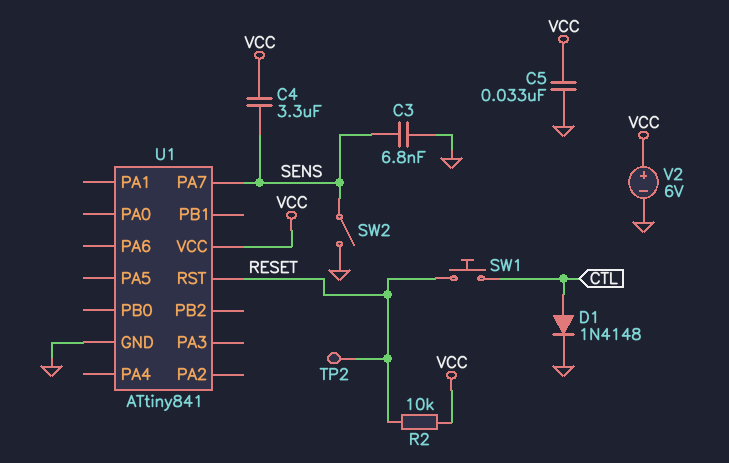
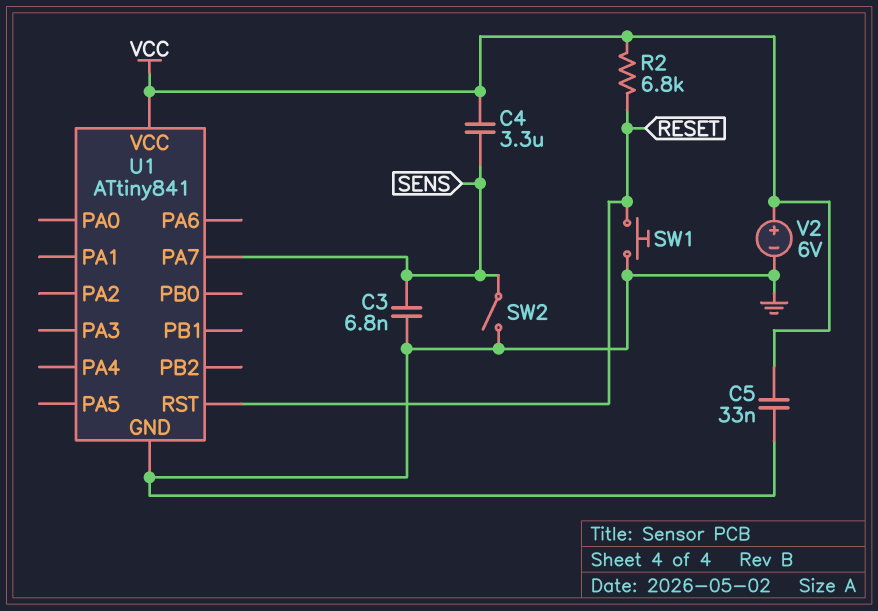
D1: diode 1N4148 (A CTL, K GND) -> none
R2: 10k (RESET, VCC) -> 6.8k (RESET, VCC)
SW1: button (CTL, RESET) -> button (GND, RESET)
TP2: test point (RESET) -> none

